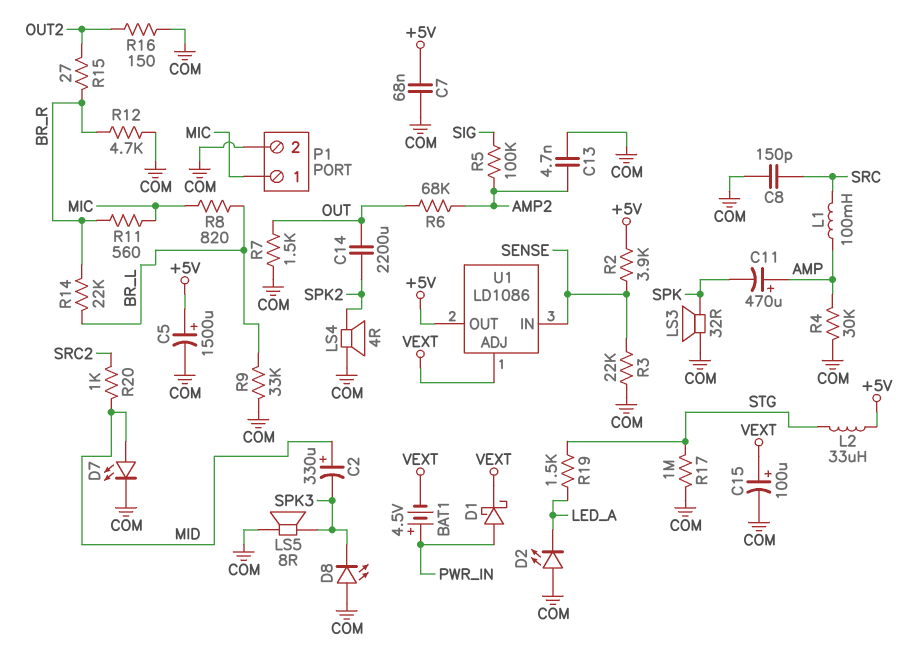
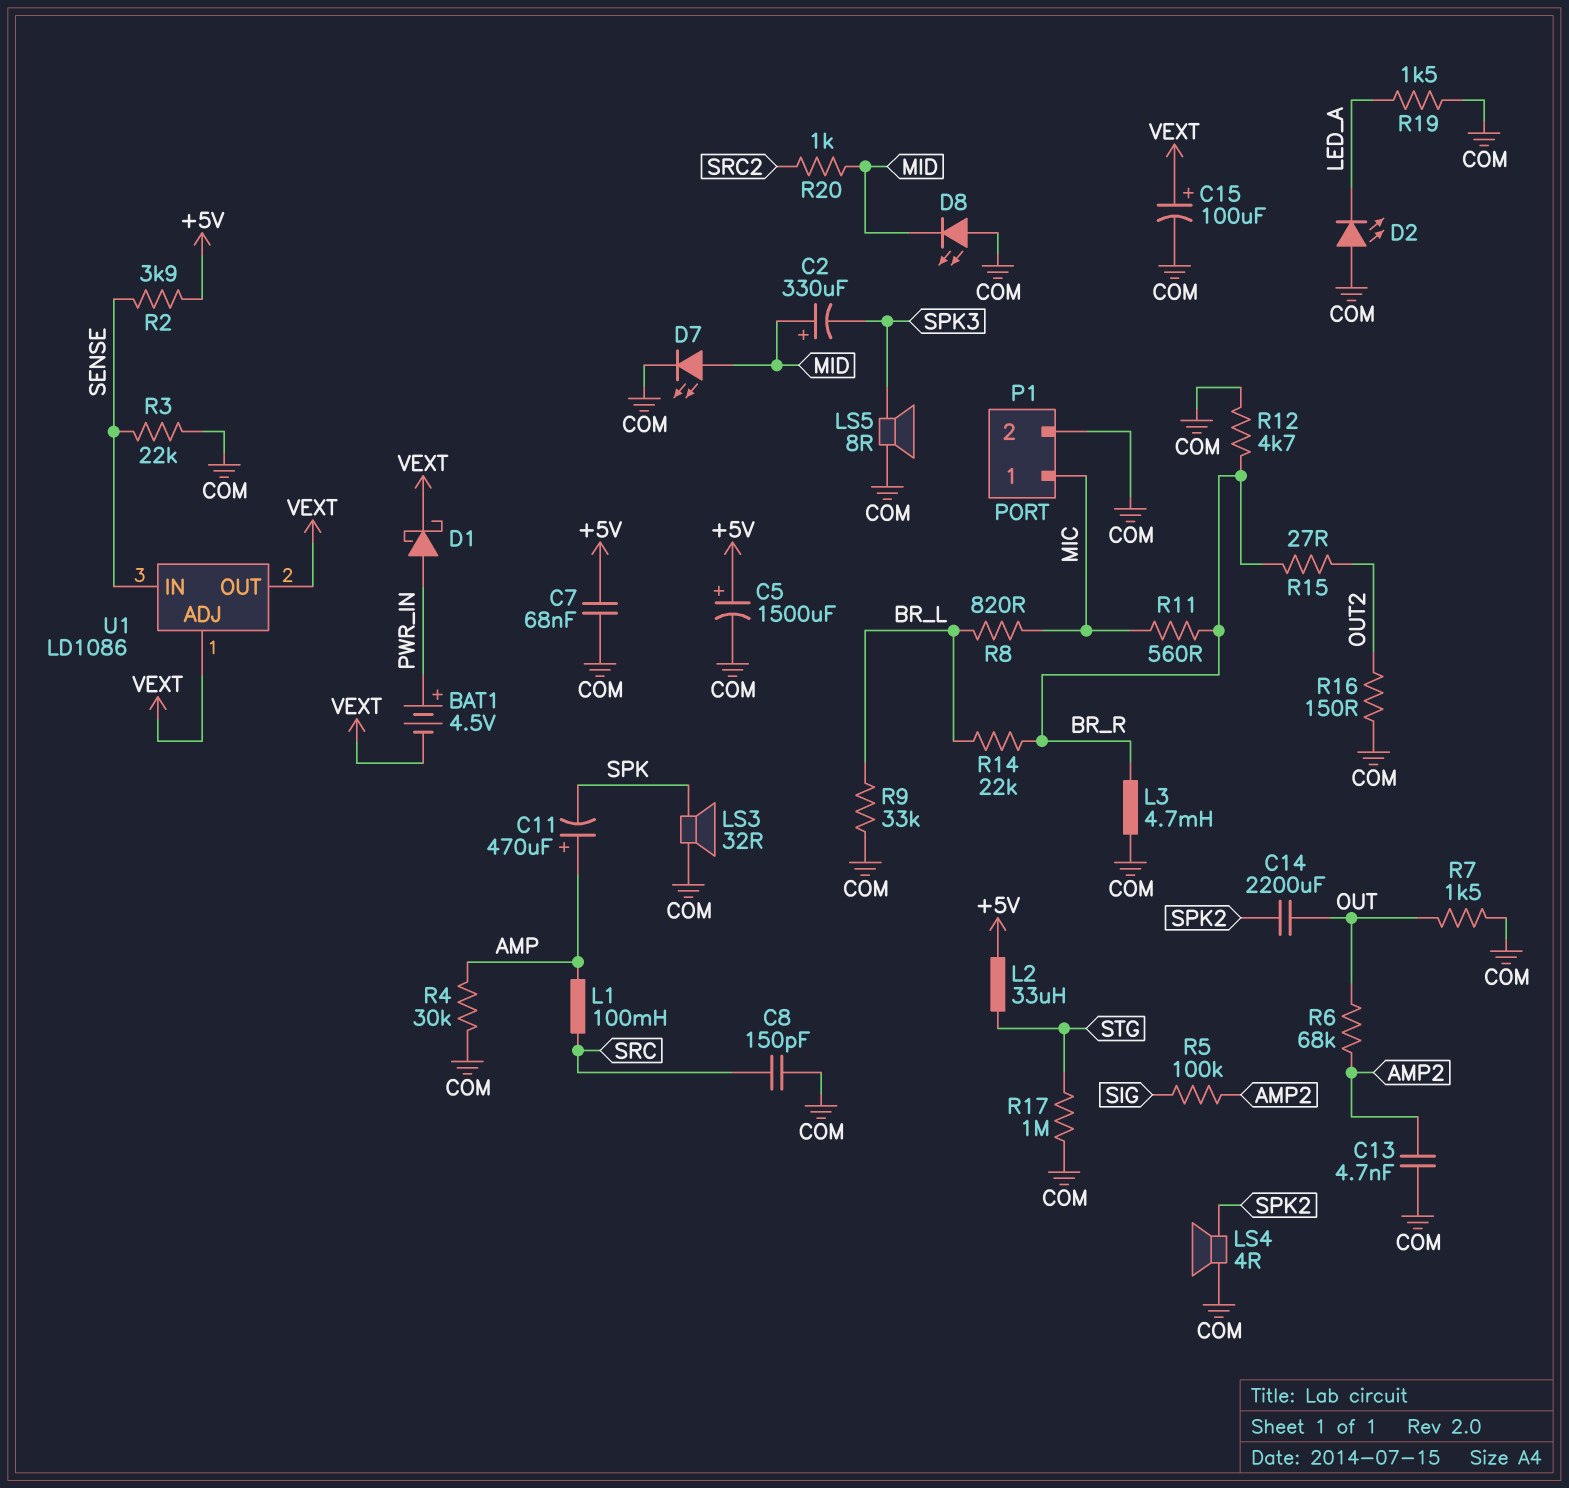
D8: LED (A COM, K SPK3) -> LED (A COM, K MID)
L3: none -> 4.7mH (BR_R, COM)
R19: 1.5k (LED_A, STG) -> 1.5k (COM, LED_A)
U1 pin OUT: +5V -> VEXT

